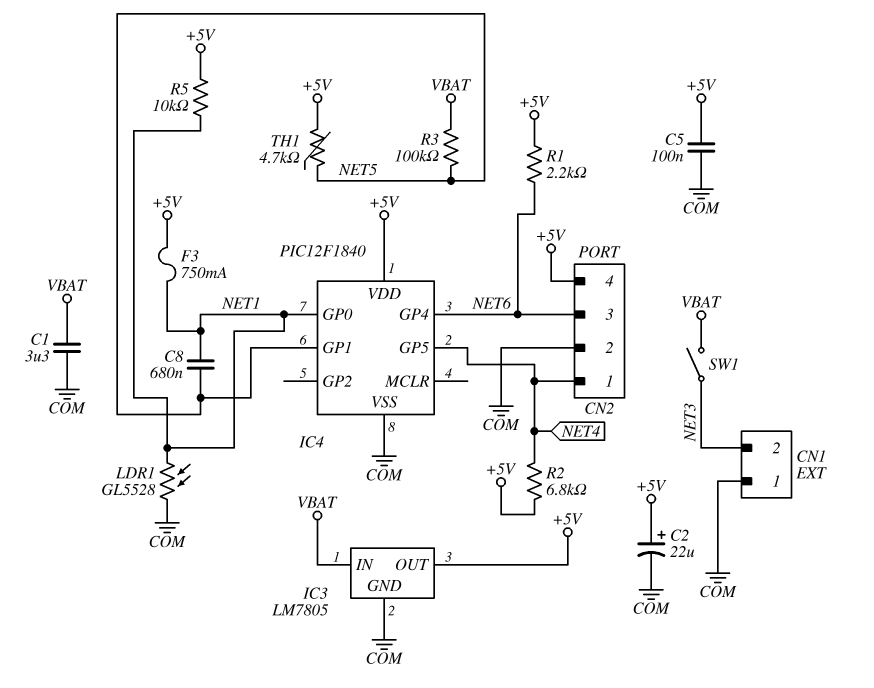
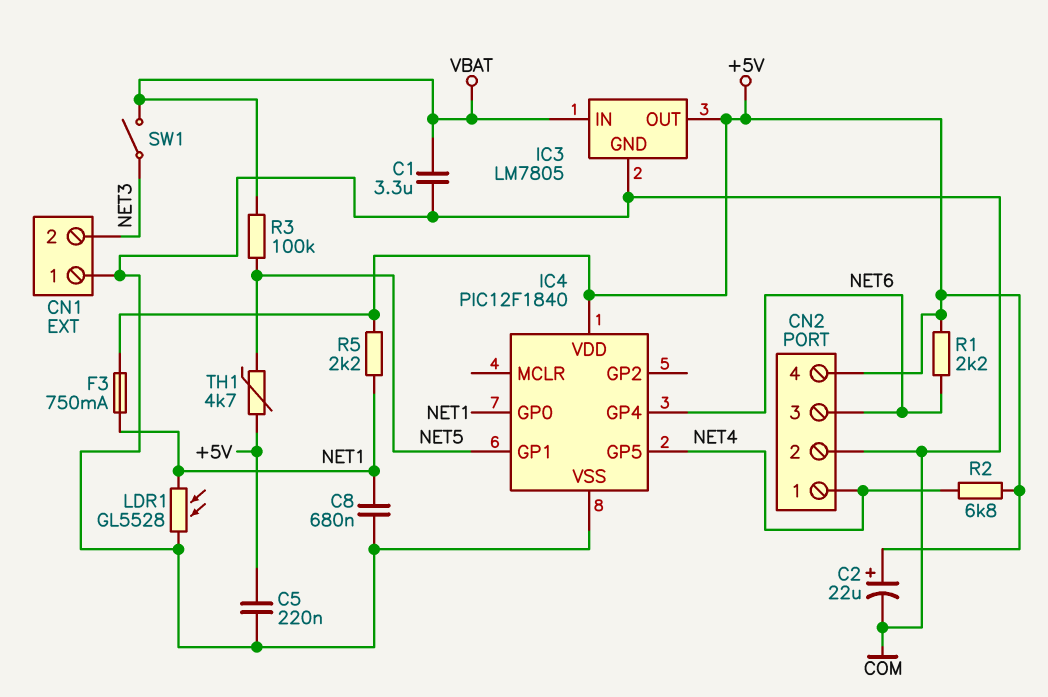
C5: 100nF (+5V, COM) -> 220nF (+5V, COM)
C8: 680nF (NET1, NET5) -> 680nF (COM, NET1)
R5: 10k (+5V, NET1) -> 2.2k (+5V, NET1)

